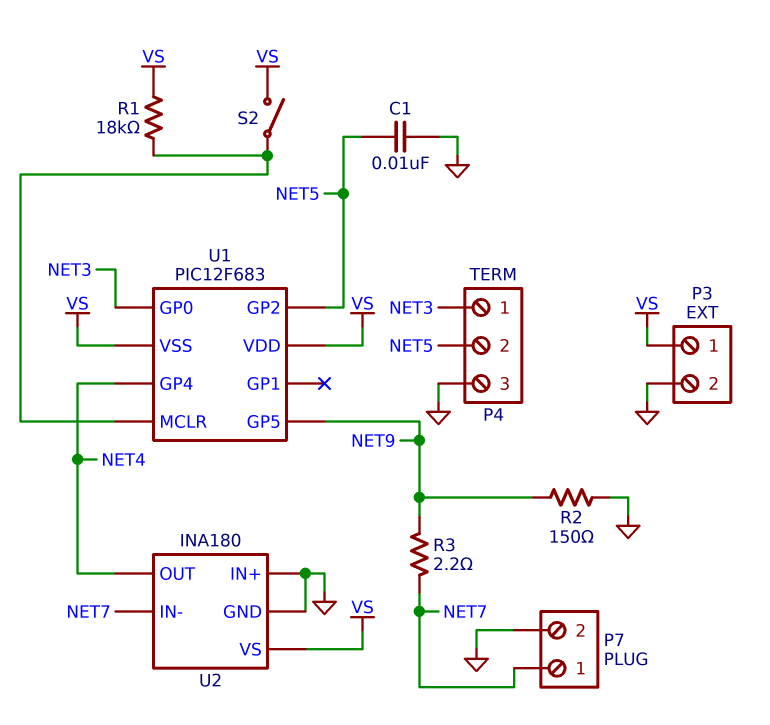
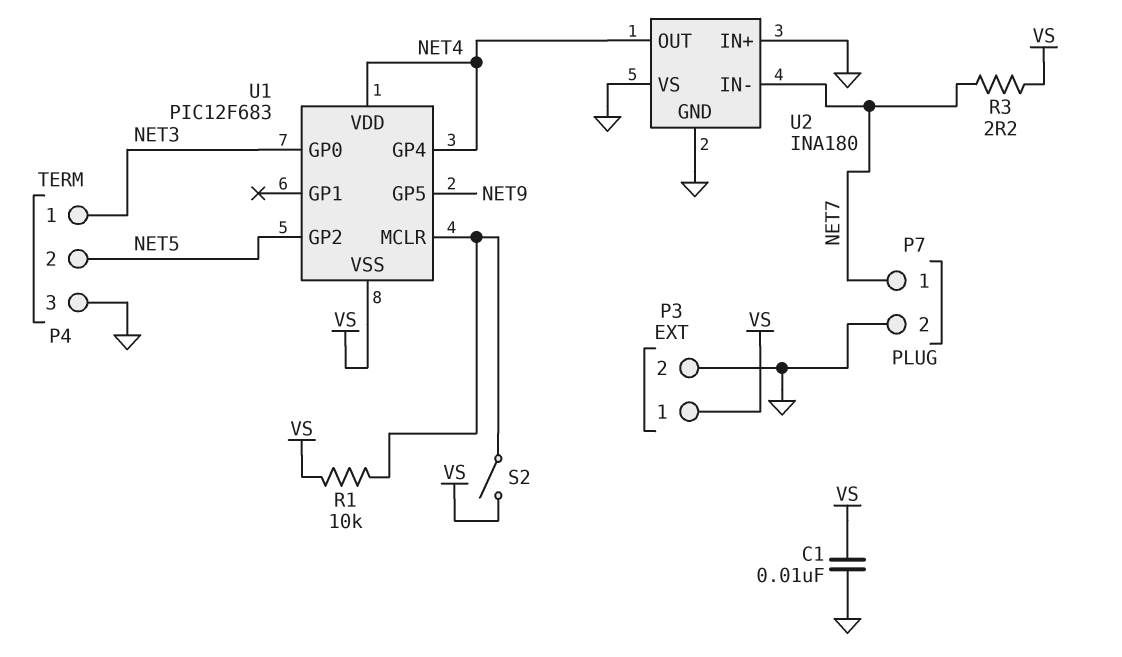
C1: 10nF (GND, NET5) -> 10nF (GND, VS)
R1: 18k (U1/MCLR, VS) -> 10k (U1/MCLR, VS)
R2: 150 (GND, NET9) -> none
R3: 2.2 (NET7, NET9) -> 2.2 (NET7, VS)
U1 pin VDD: VS -> NET4
U2 pin VS: VS -> GND

